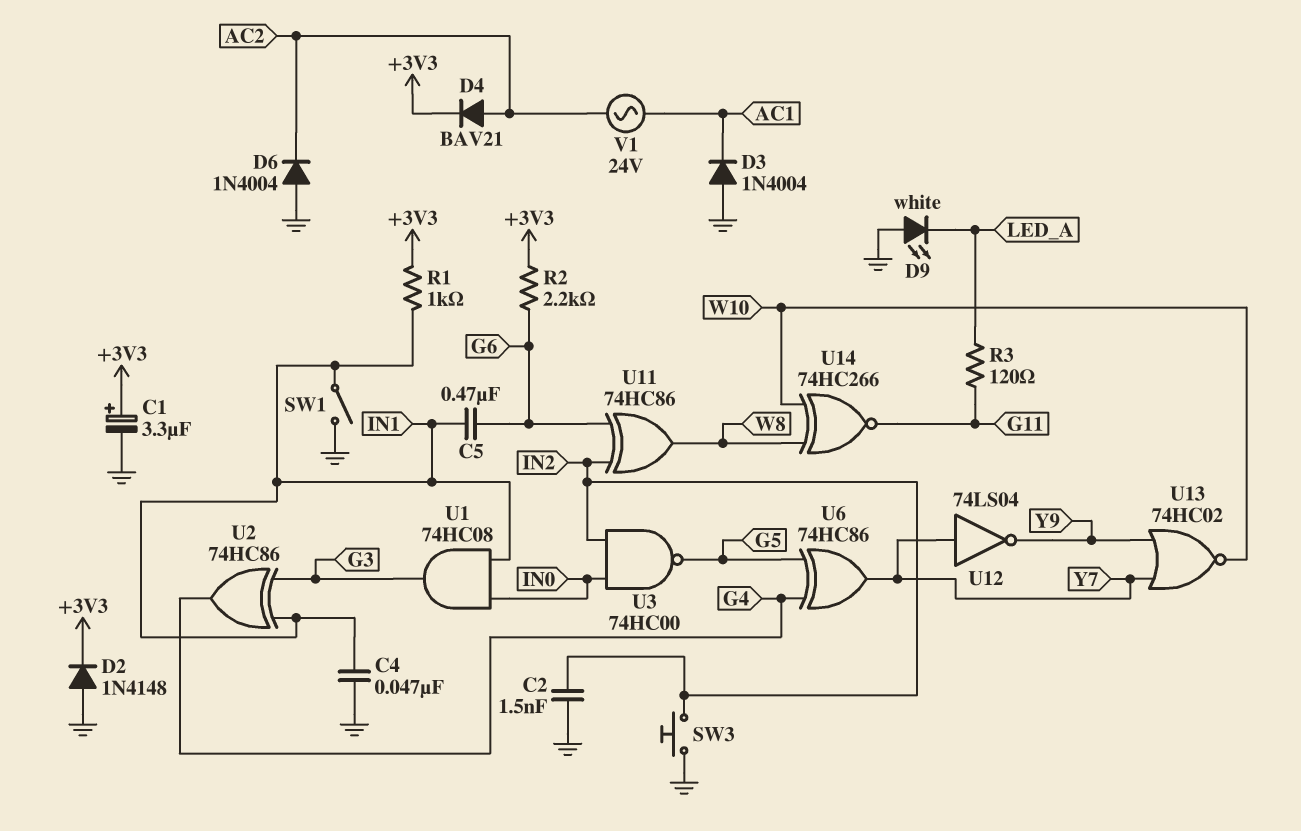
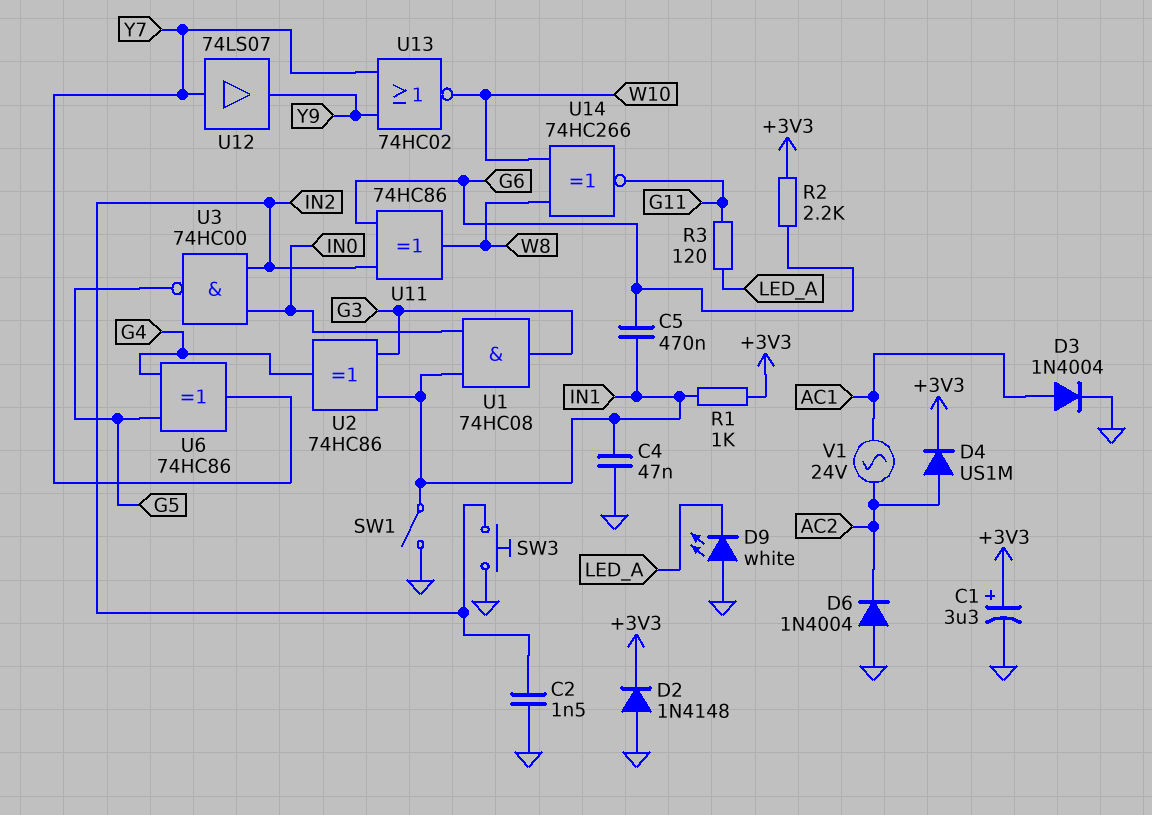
D3: diode 1N4004 (A GND, K AC1) -> diode 1N4004 (A AC1, K GND)
D4: diode BAV21 (A AC2, K +3V3) -> diode US1M (A AC2, K +3V3)
U12: NOT 74LS04 (in Y7, out Y9) -> buffer 74LS07 (in Y7, out Y9)

